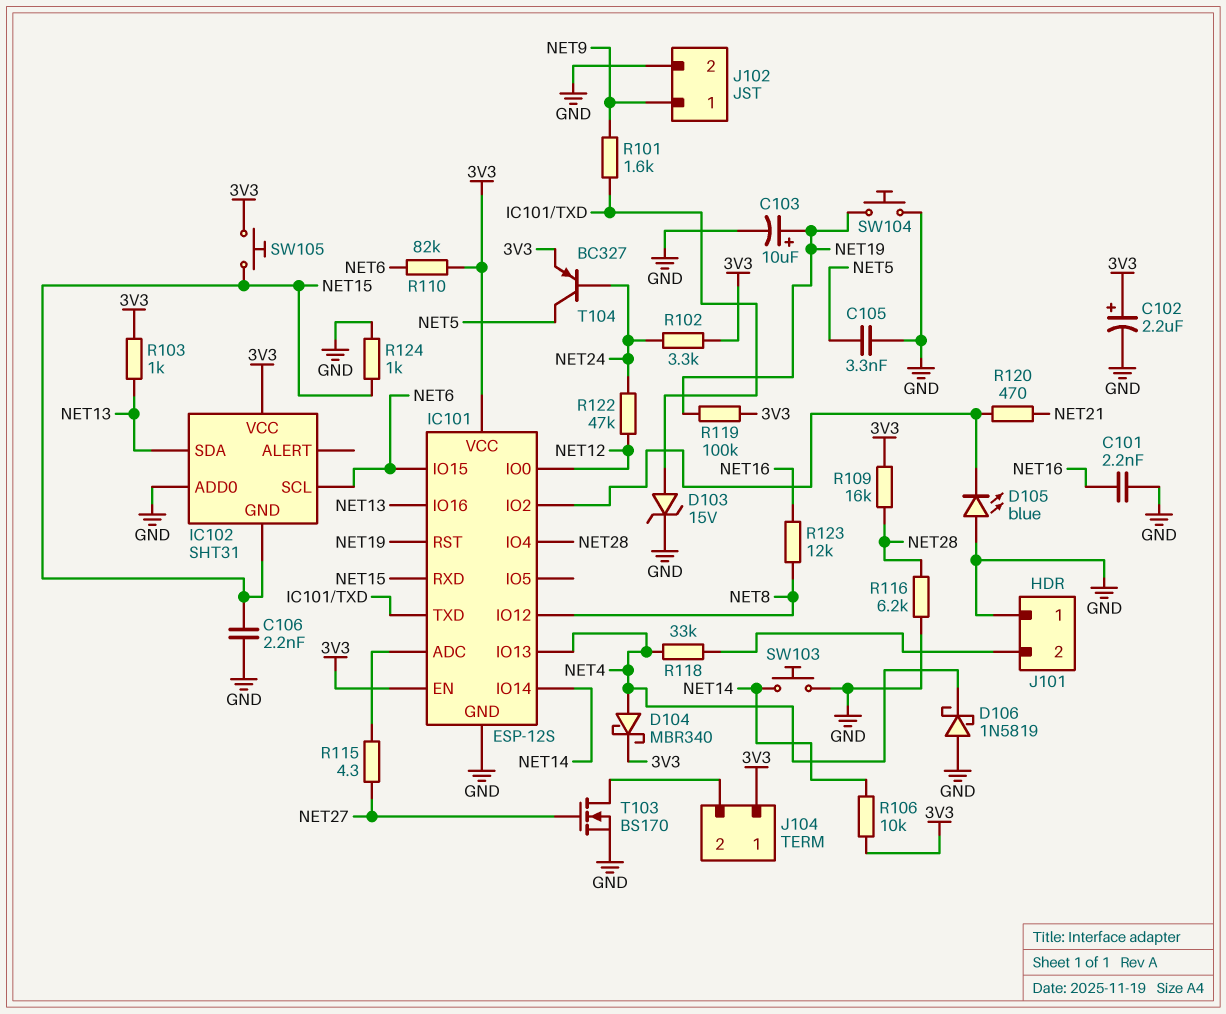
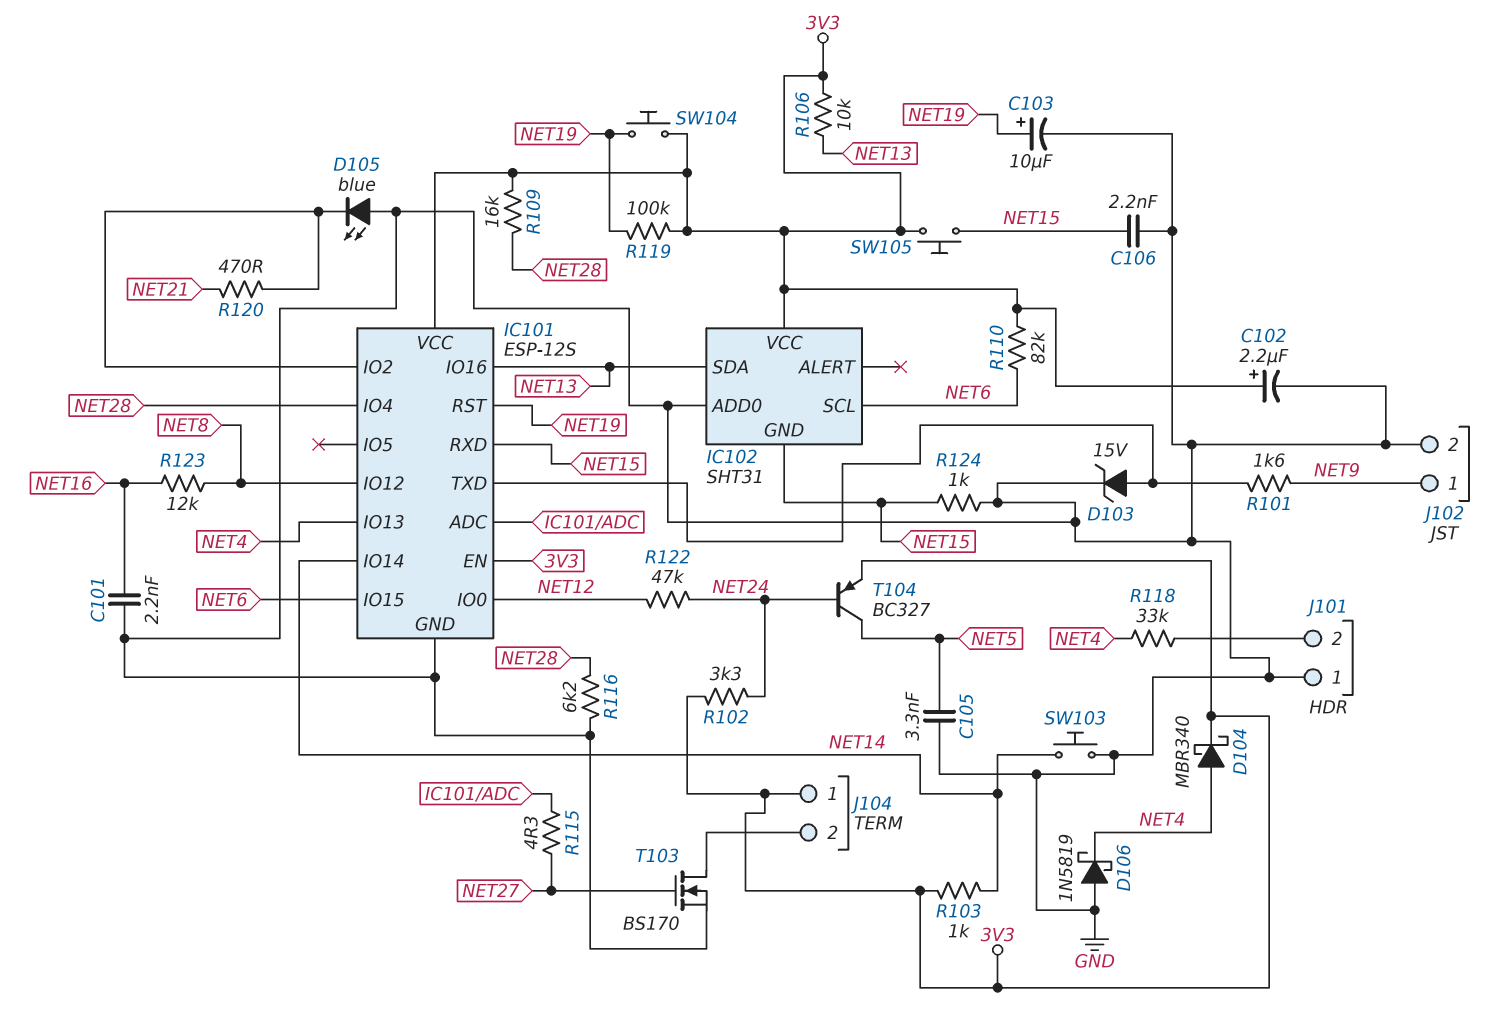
R103: 1k (3V3, NET13) -> 1k (3V3, NET14)
R106: 10k (3V3, NET14) -> 10k (3V3, NET13)
SW104: button (GND, NET19) -> button (3V3, NET19)

